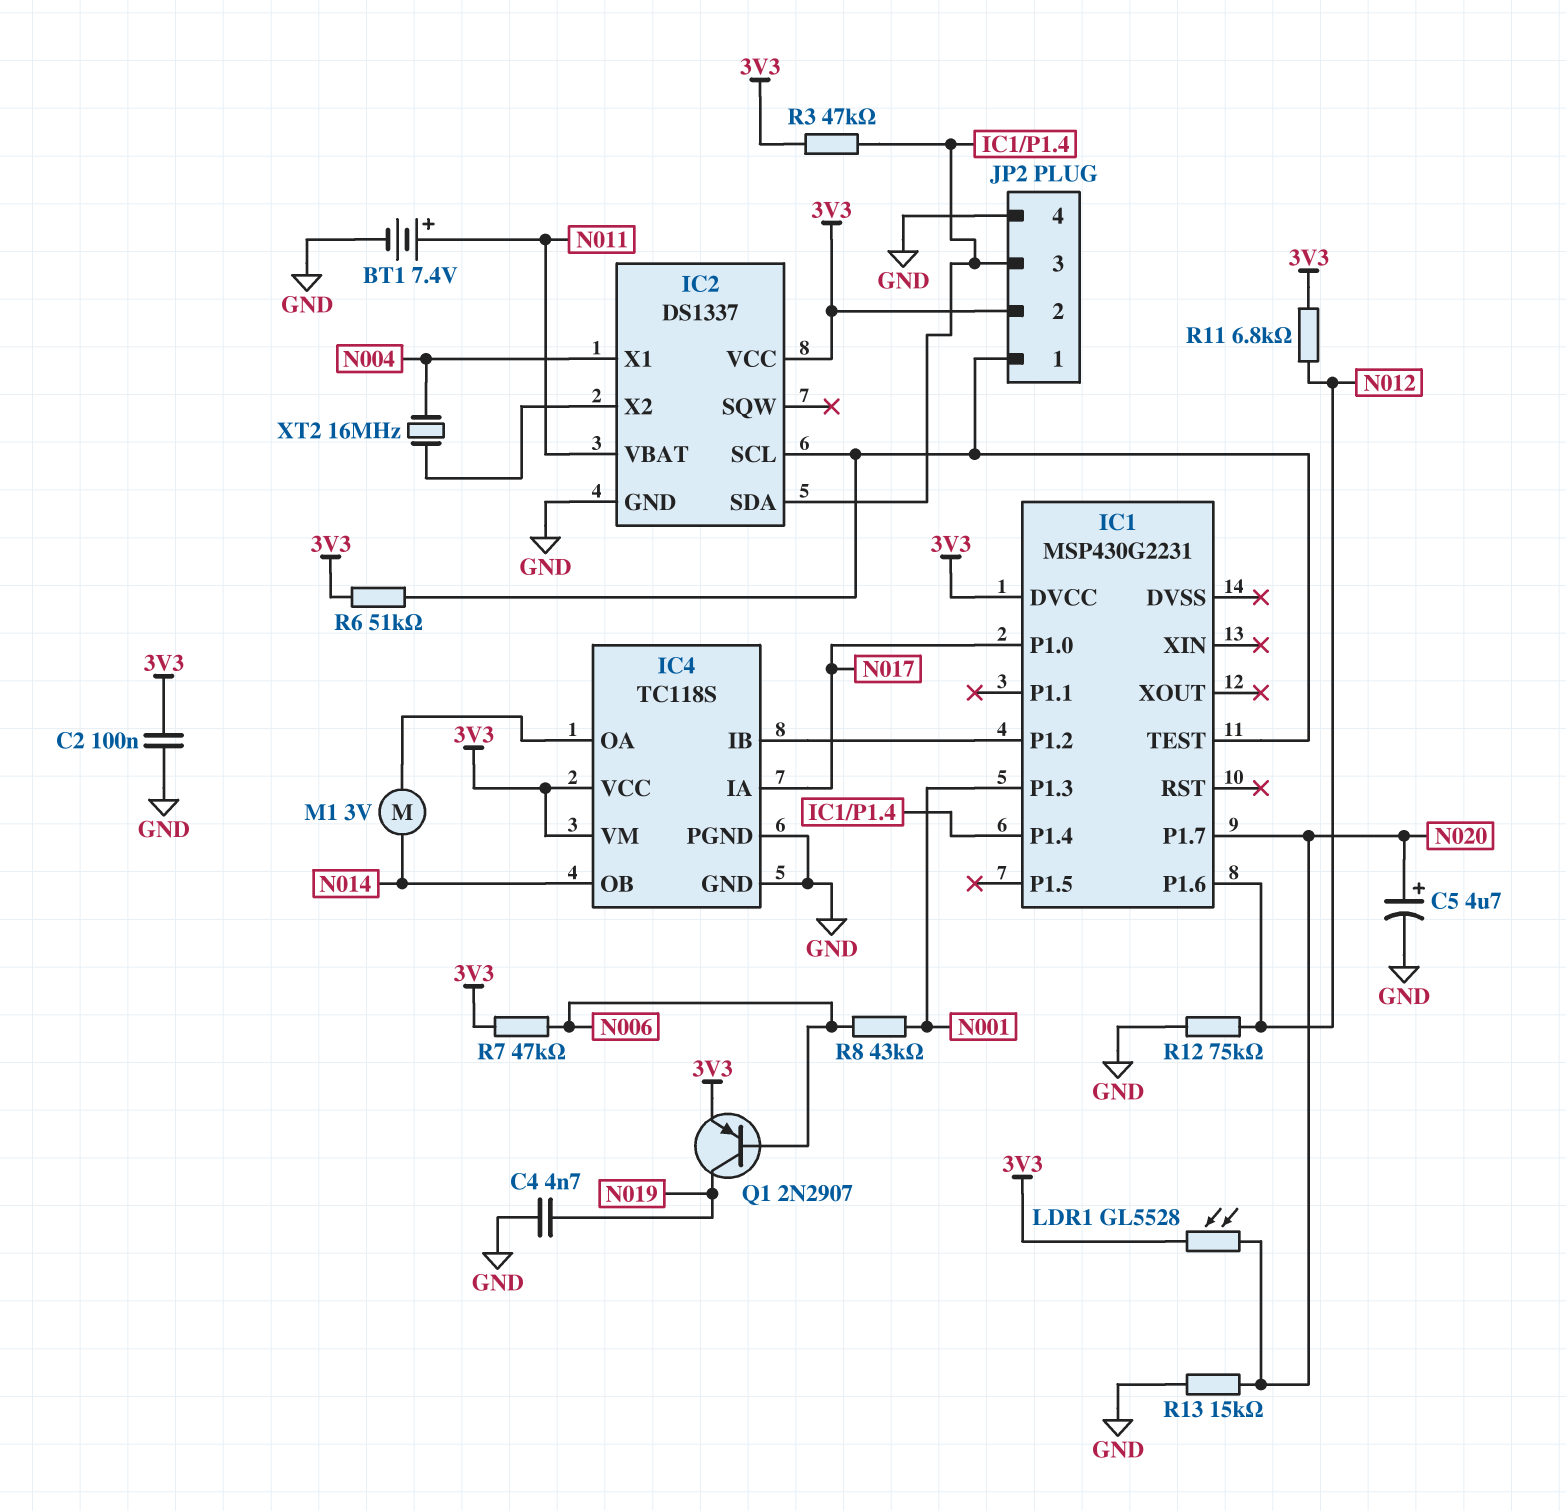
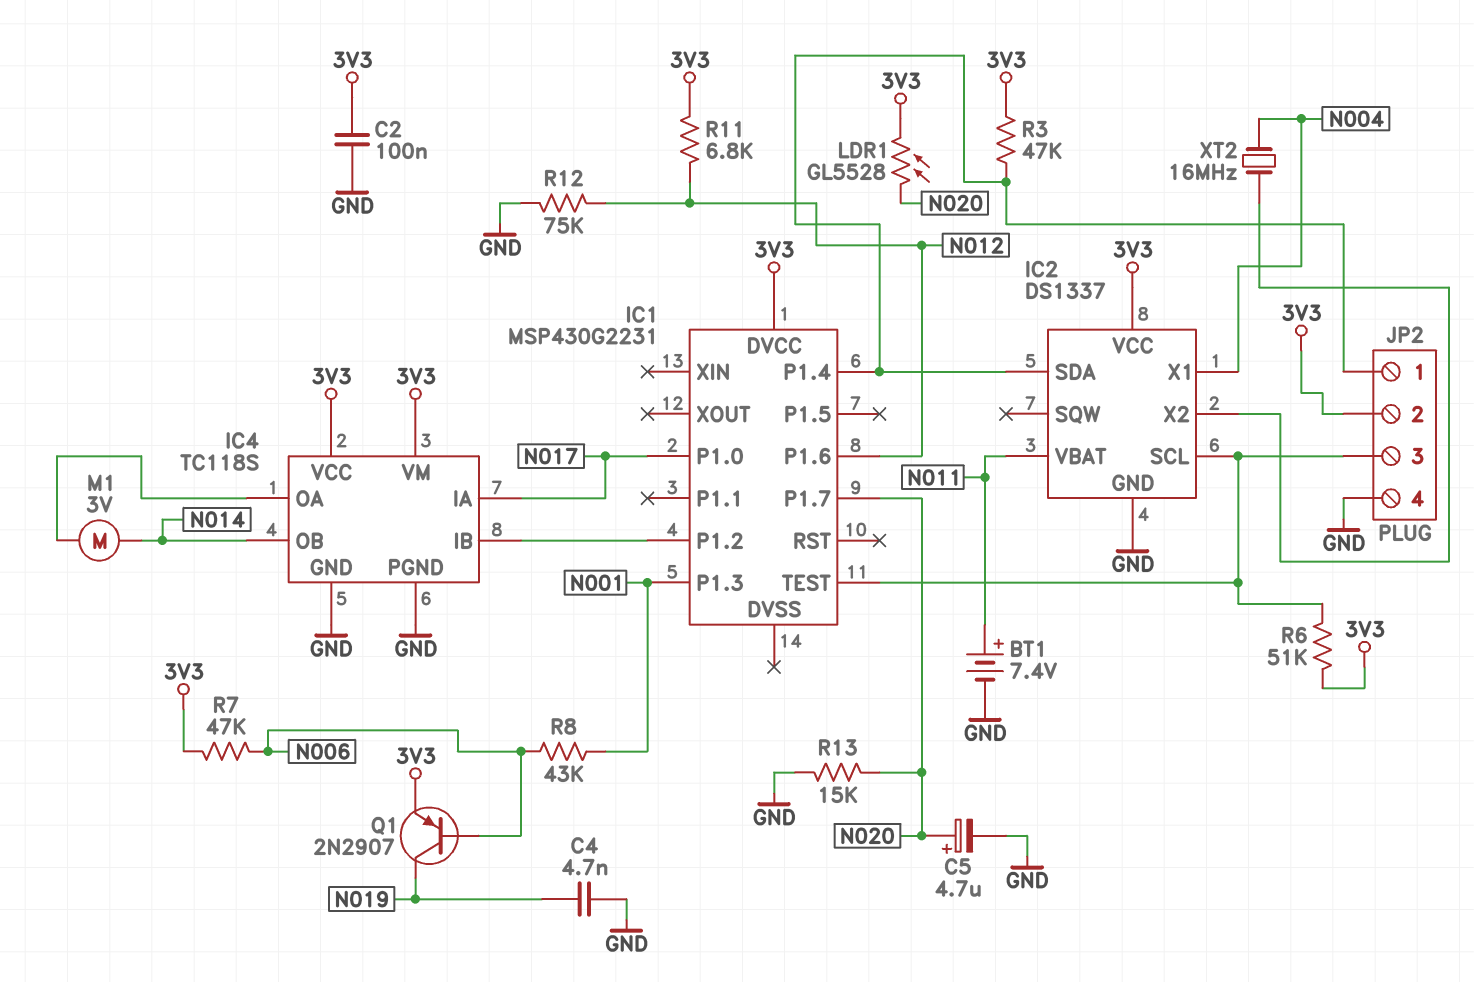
JP2 pin 1: IC1/TEST -> IC1/P1.4
JP2 pin 3: IC1/P1.4 -> IC1/TEST

